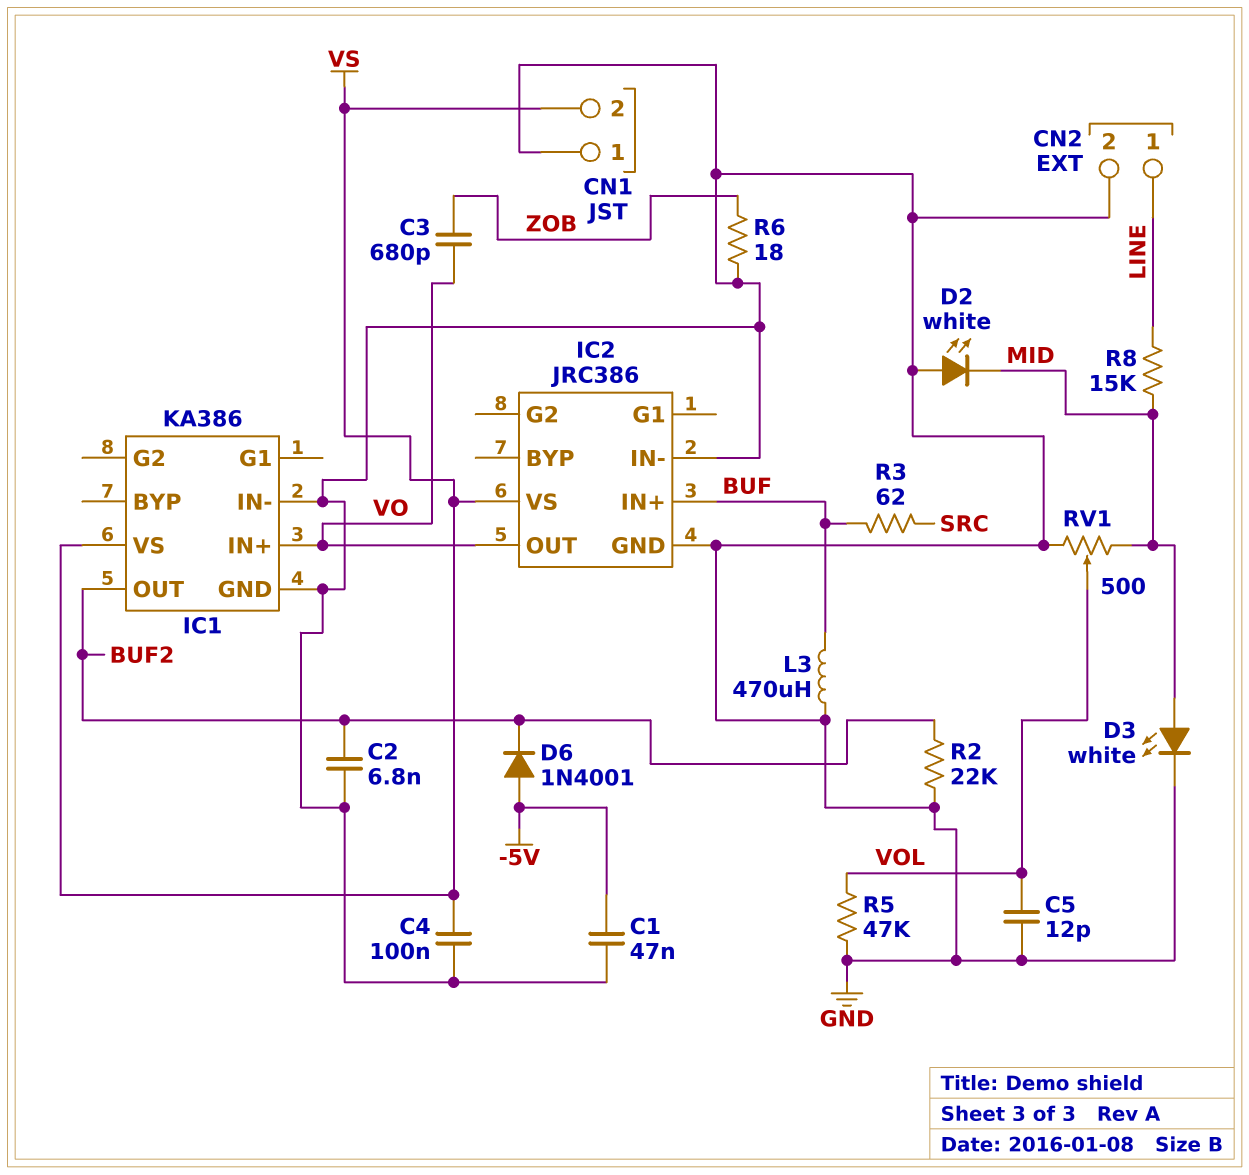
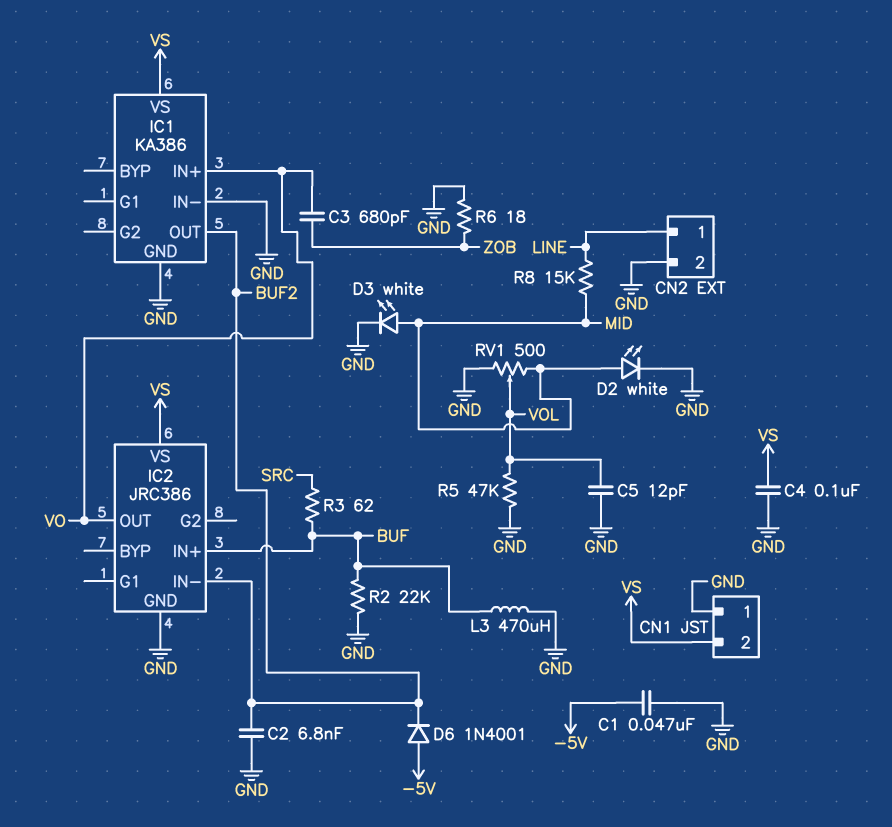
D2: LED white (A GND, K MID) -> LED white (A MID, K GND)
IC2 pin IN-: GND -> BUF2
R2: 22k (BUF2, GND) -> 22k (BUF, GND)

